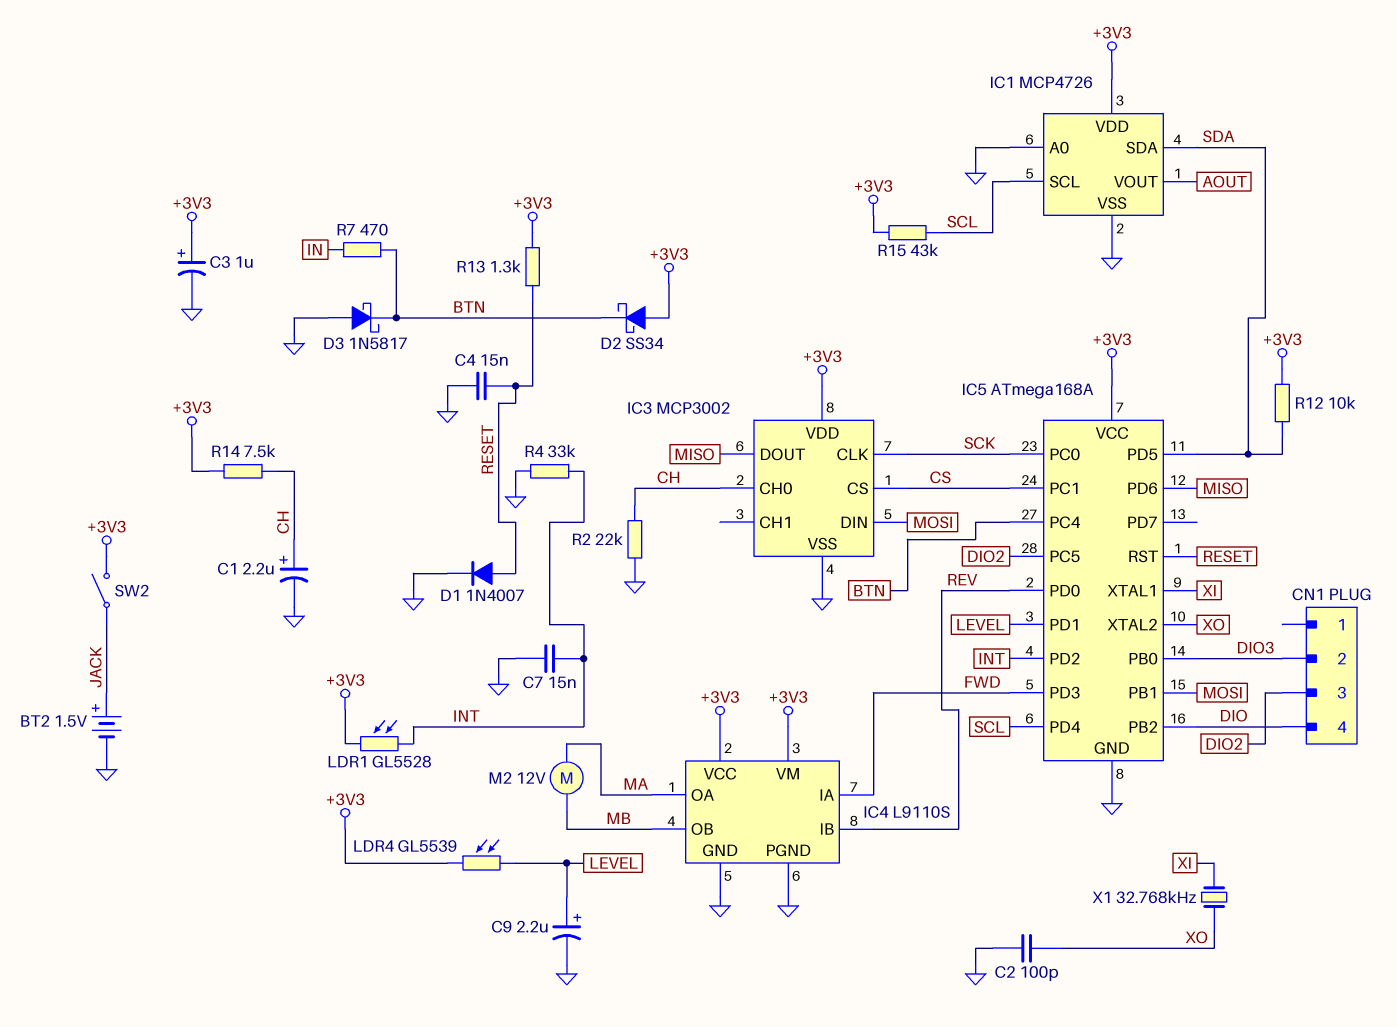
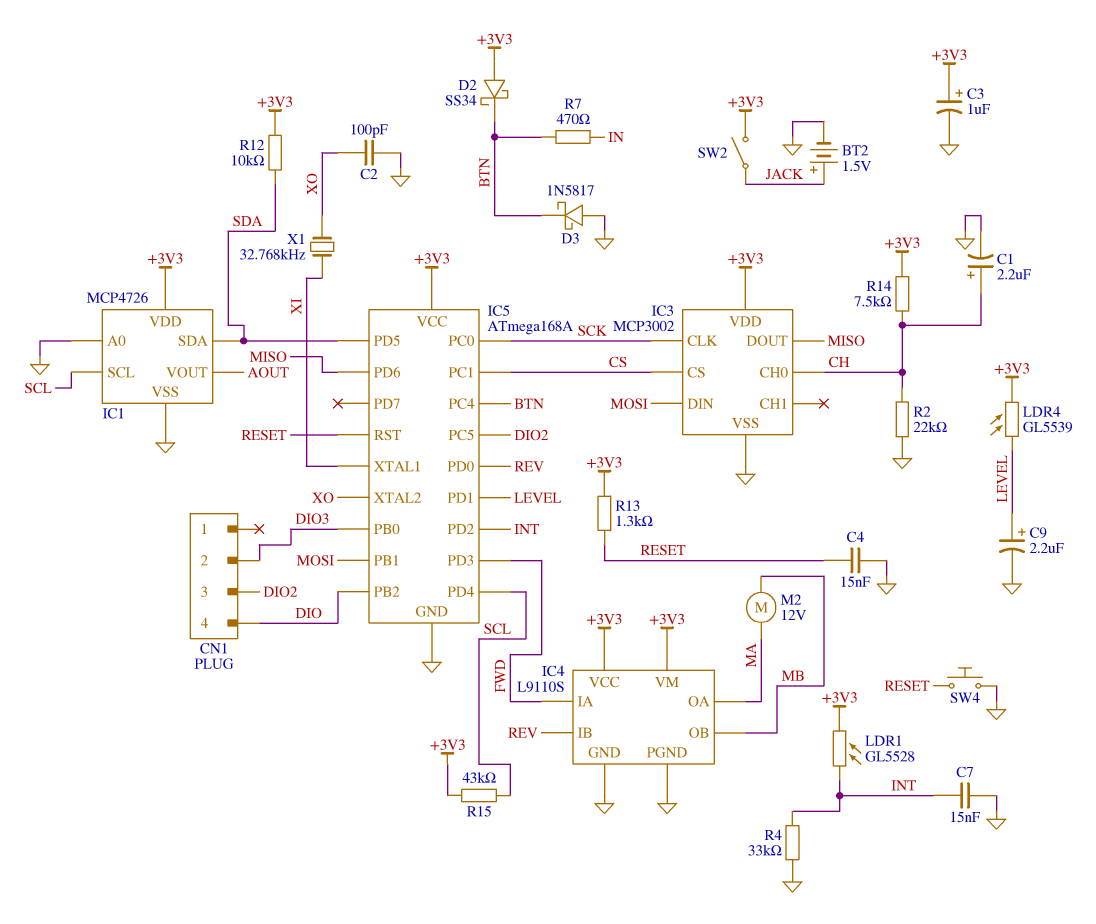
D1: diode 1N4007 (A RESET, K GND) -> none
SW4: none -> button (GND, RESET)

